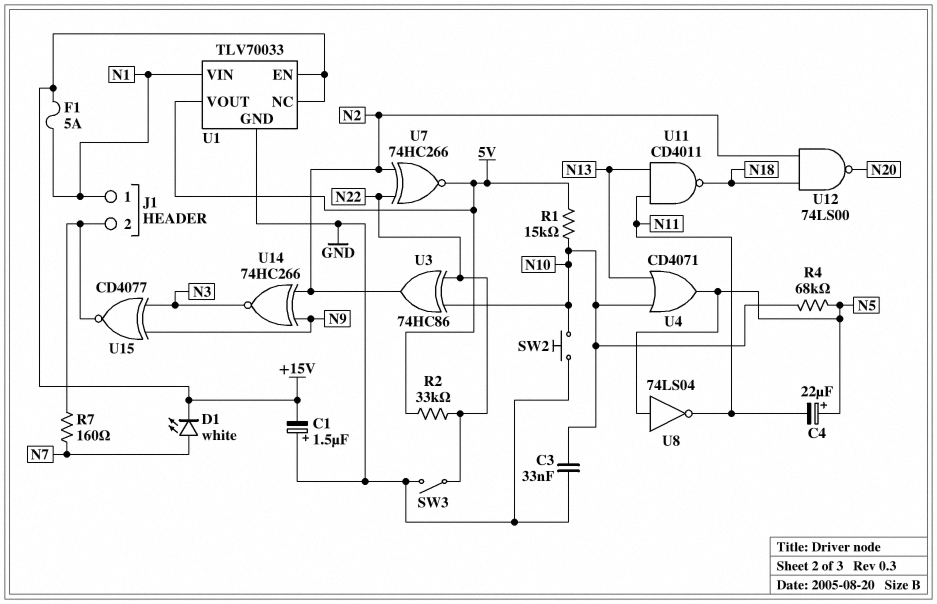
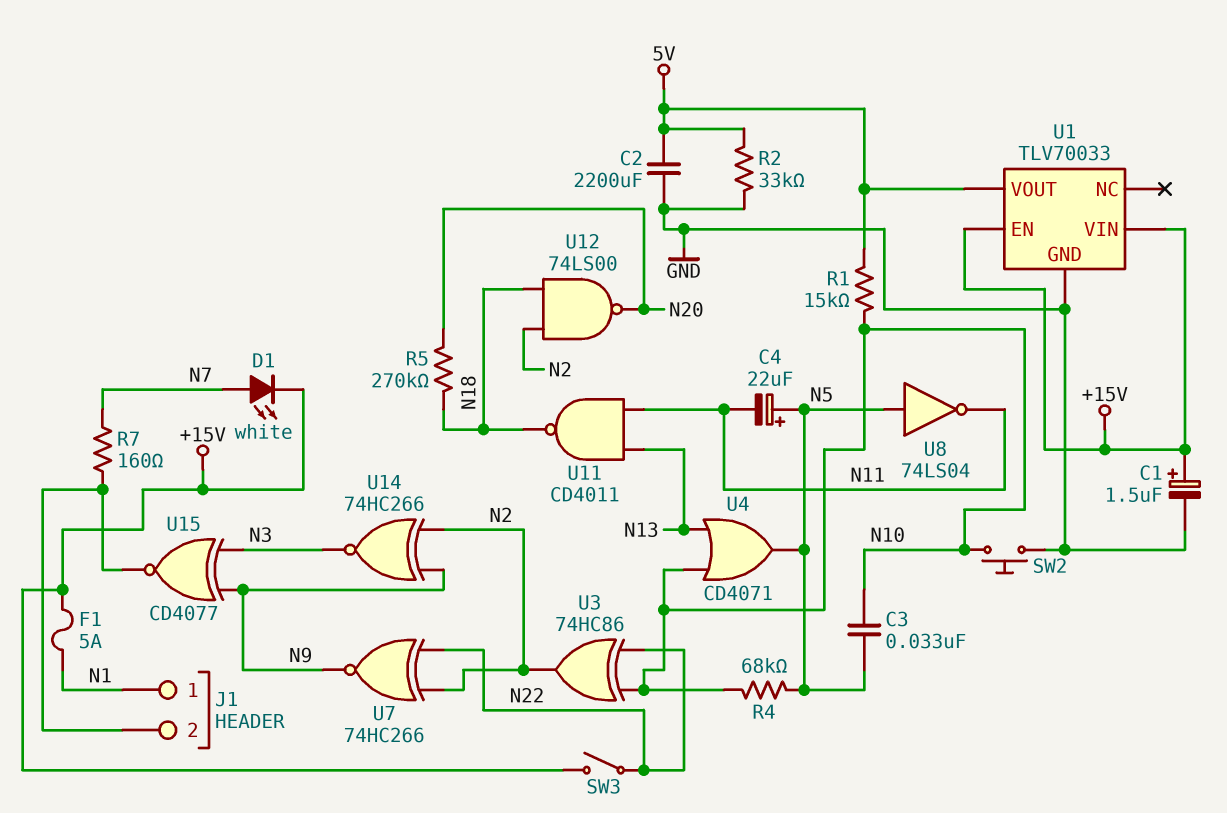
C1: 1.5uF (plus GND, minus +15V) -> 1.5uF (plus +15V, minus GND)
C2: none -> 2200uF (5V, GND)
C3: 33nF (GND, N10) -> 33nF (N5, N10)
R2: 33k (5V, N22) -> 33k (5V, GND)
R5: none -> 270k (N18, N20)
SW3: switch (GND, N22) -> switch (+15V, N22)
U1 pin NC: +15V -> none
U1 pin VIN: N1 -> +15V
U7: XNOR 74HC266 (in N2, in N22, out 5V) -> XNOR 74HC266 (in N2, in N22, out N9)

